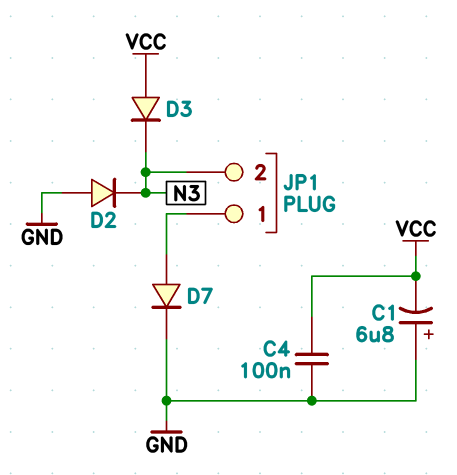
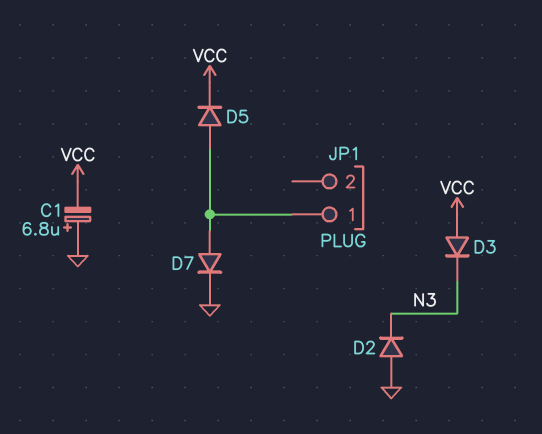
C4: 100nF (GND, VCC) -> none
D5: none -> diode (A JP1/1, K VCC)
JP1 pin 2: N3 -> none

